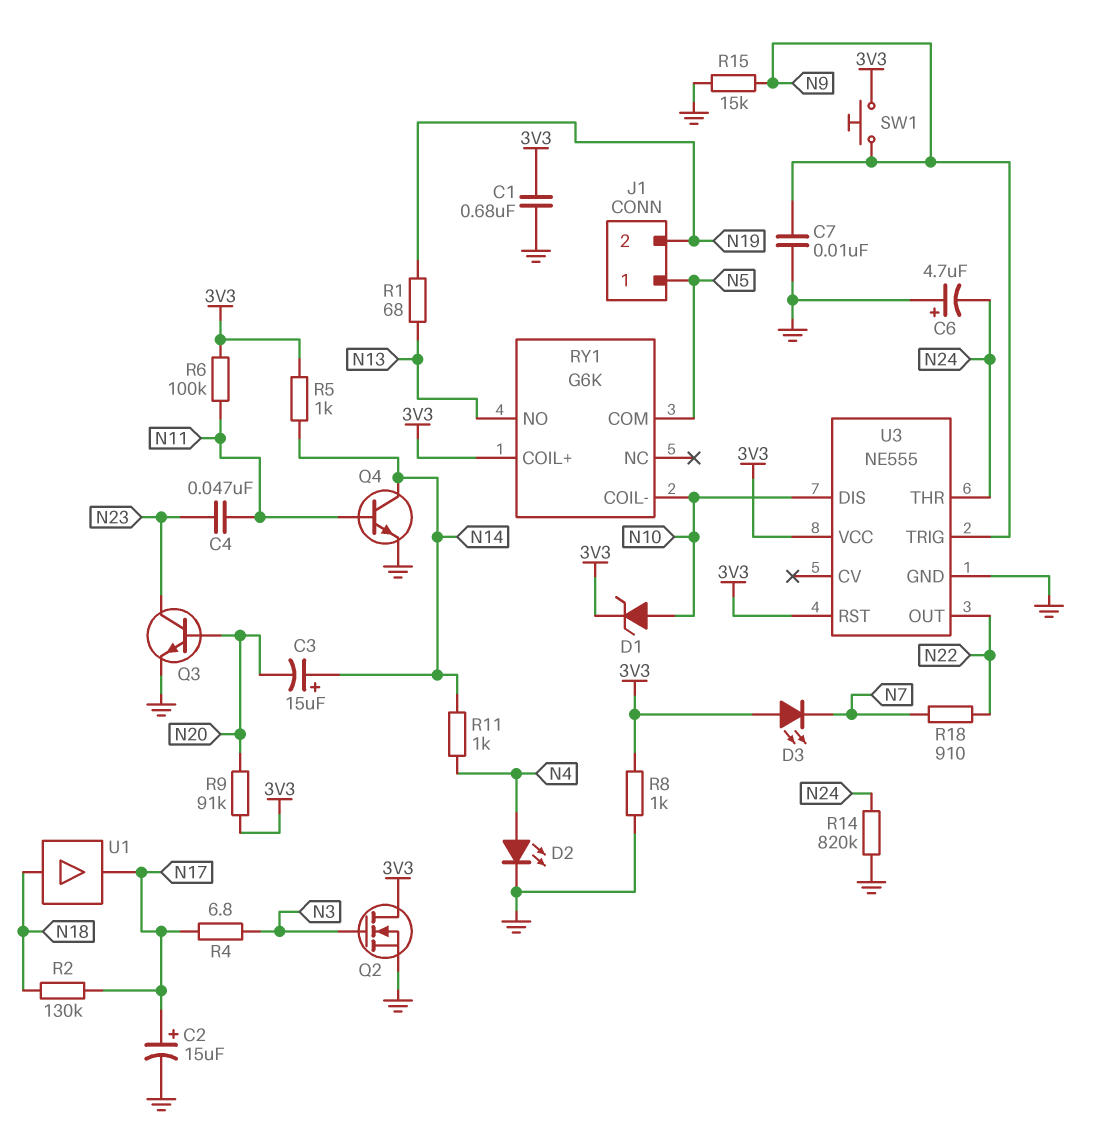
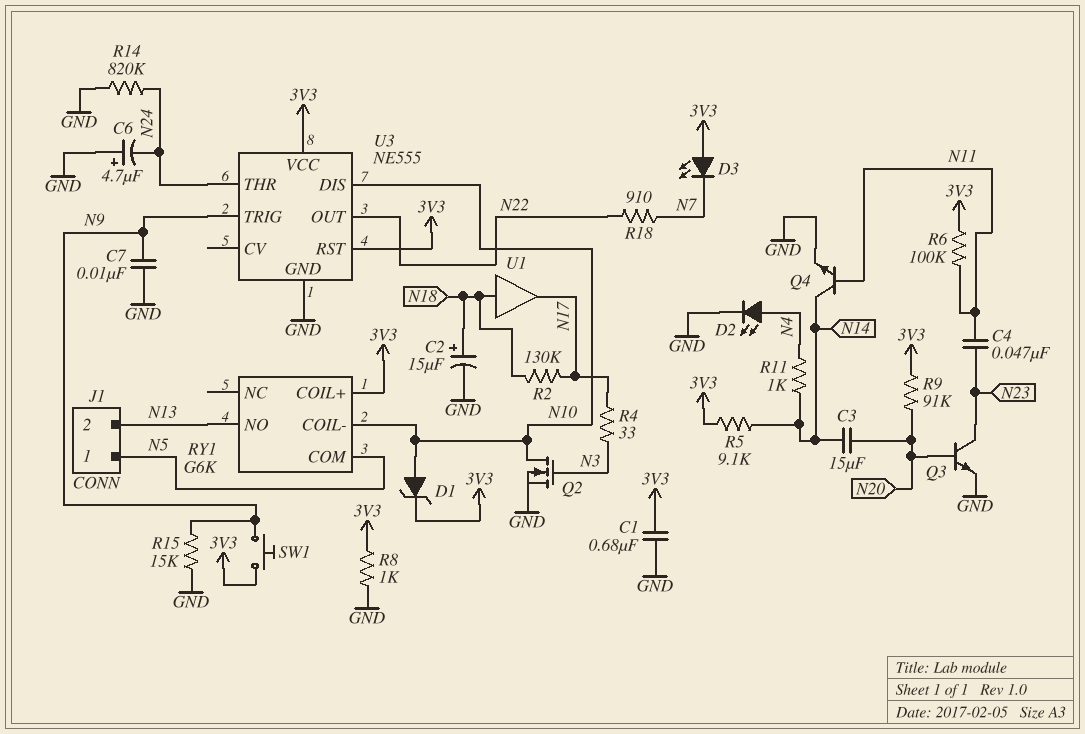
C2: 15uF (plus N17, minus GND) -> 15uF (plus N18, minus GND)
C3: 15uF (plus N14, minus N20) -> 15uF (N14, N20)
J1 pin 2: N19 -> N13
Q2: NMOS (G N3, D 3V3, S GND) -> NMOS (G N3, D N10, S GND)
R1: 68 (N13, N19) -> none
R4: 6.8 (N3, N17) -> 33 (N3, N17)
R5: 1k (3V3, N14) -> 9.1k (3V3, N14)

